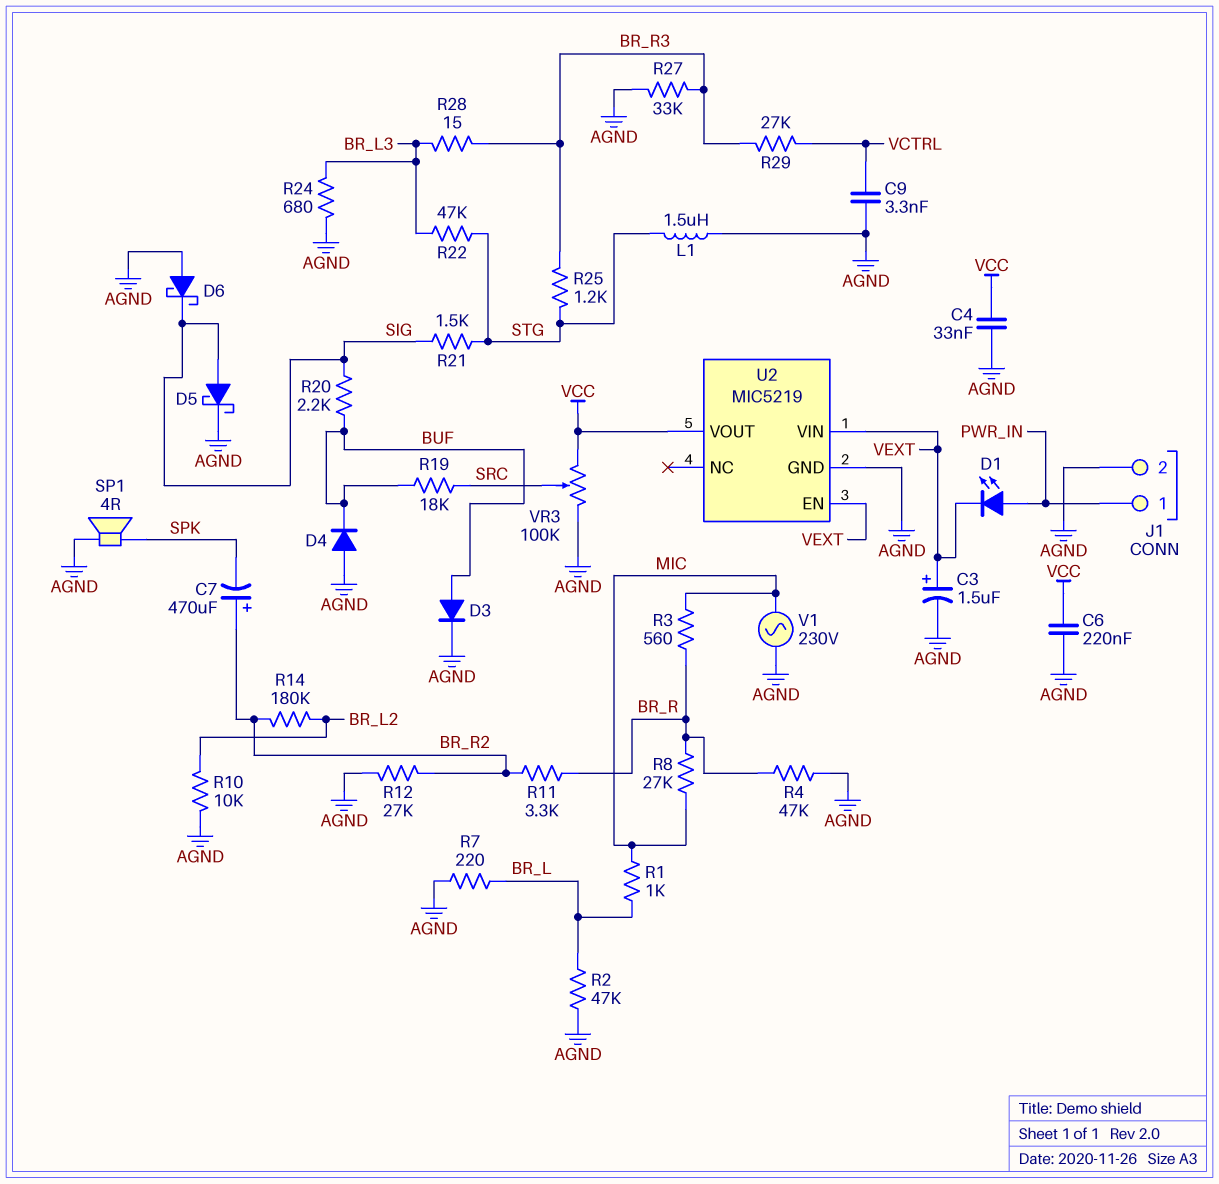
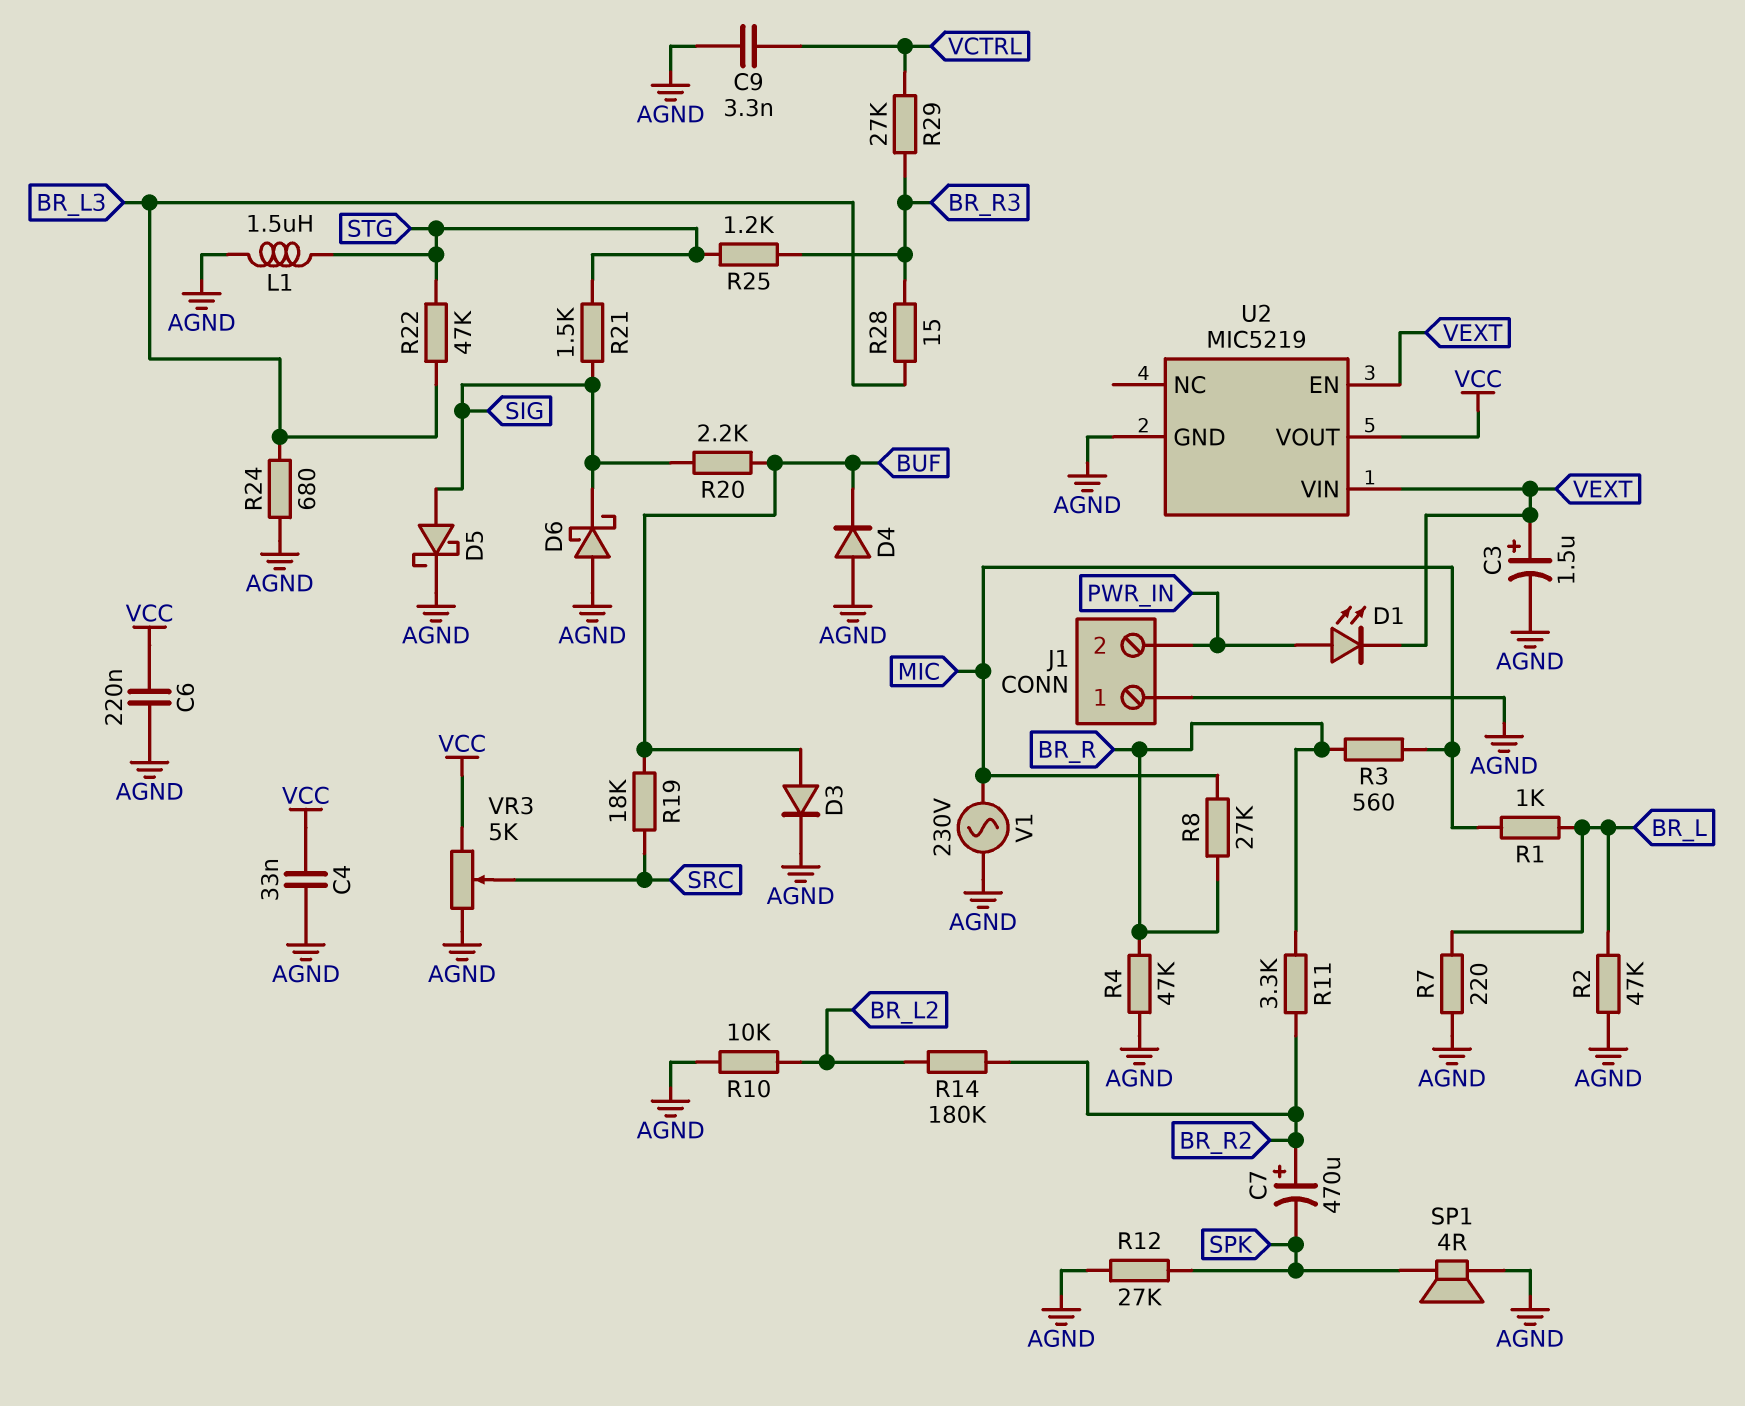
J1 pin 1: PWR_IN -> AGND
J1 pin 2: AGND -> PWR_IN
R12: 27k (AGND, BR_R2) -> 27k (AGND, SPK)
R27: 33k (AGND, BR_R3) -> none
VR3: 100k (AGND, VCC, wiper SRC) -> 5k (AGND, VCC, wiper SRC)

